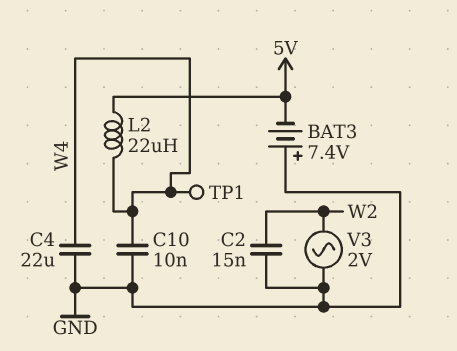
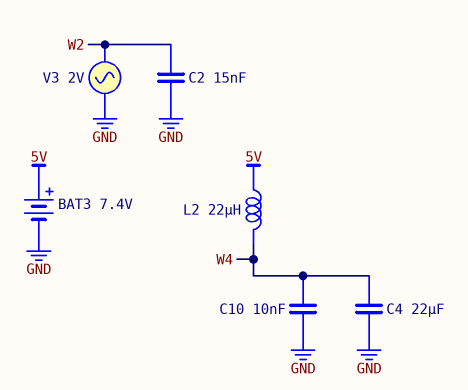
BAT3: 7.4V (plus GND, minus 5V) -> 7.4V (plus 5V, minus GND)
TP1: test point (W4) -> none

